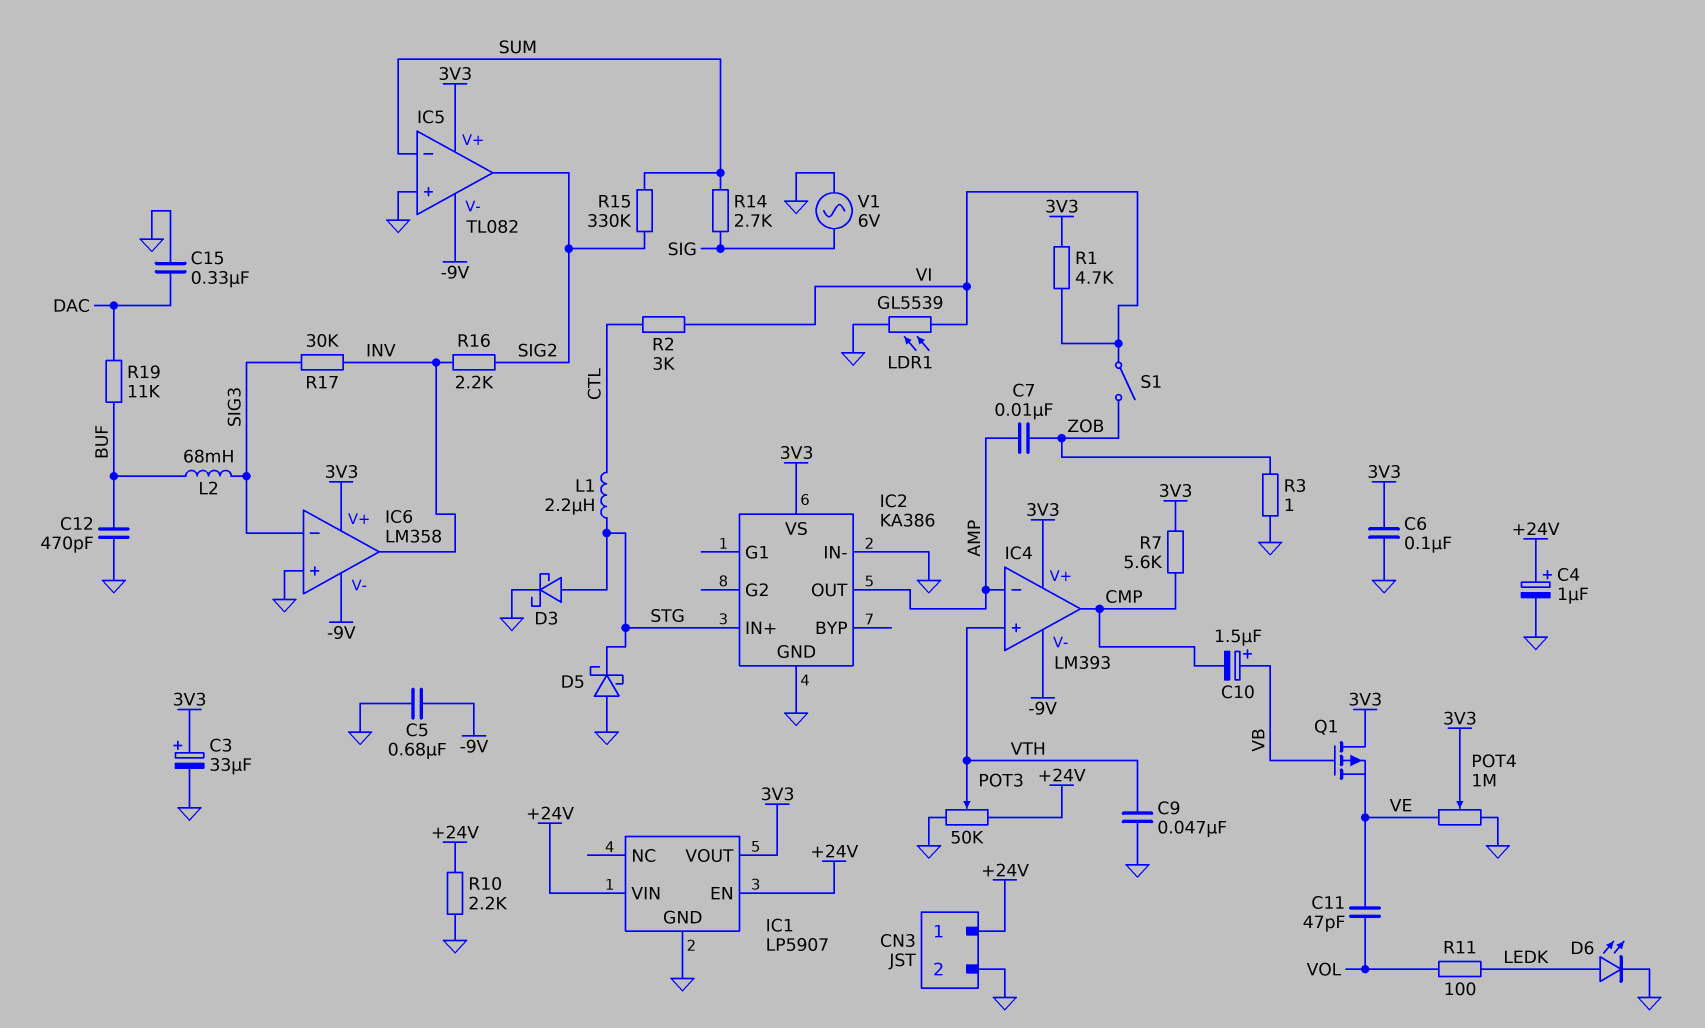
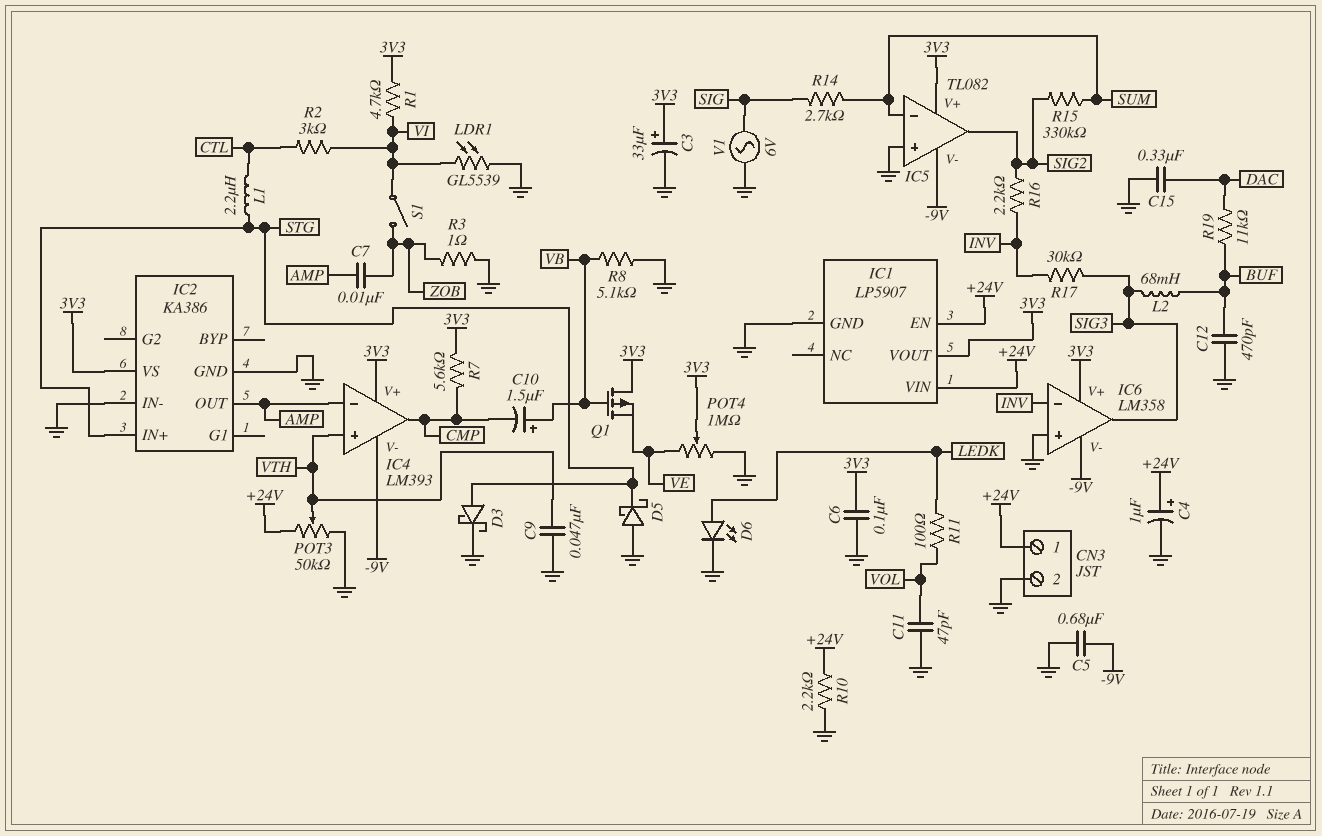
C11: 47pF (VE, VOL) -> 47pF (GND, VOL)
IC6 pin in-: SIG3 -> INV
IC6 pin out: INV -> SIG3
R8: none -> 5.1k (GND, VB)

